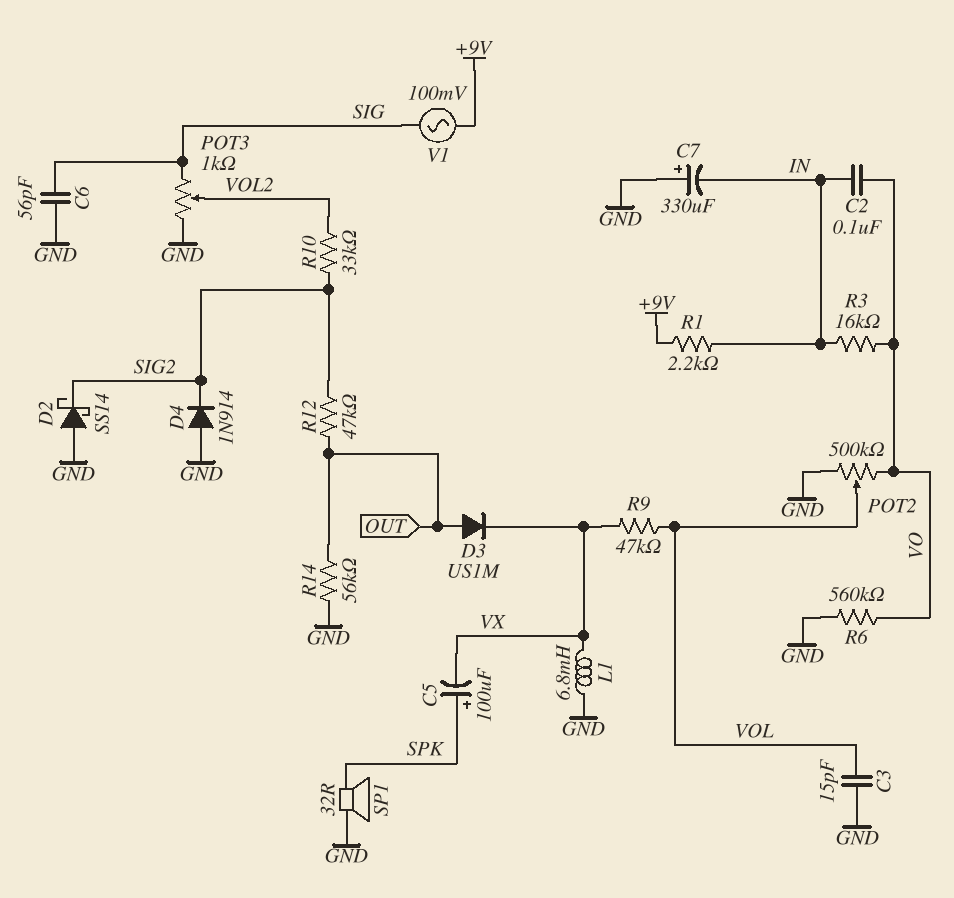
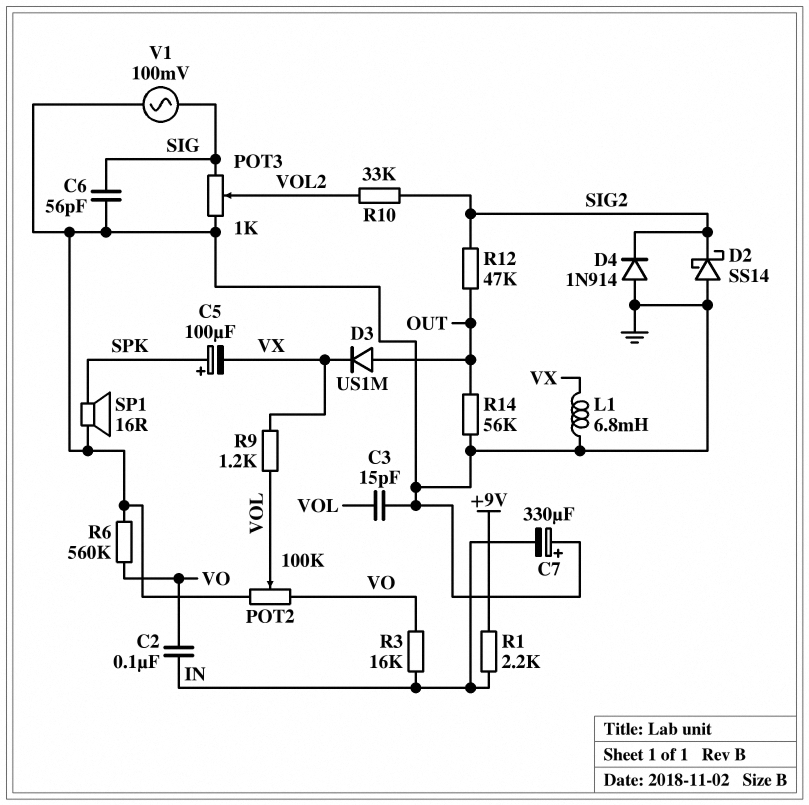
POT2: 500k (GND, VO, wiper VOL) -> 100k (GND, VO, wiper VOL)
R9: 47k (VOL, VX) -> 1.2k (VOL, VX)
SP1: speaker 32R (GND, SPK) -> speaker 16R (GND, SPK)
V1: AC 100mV (+9V, SIG) -> AC 100mV (GND, SIG)

